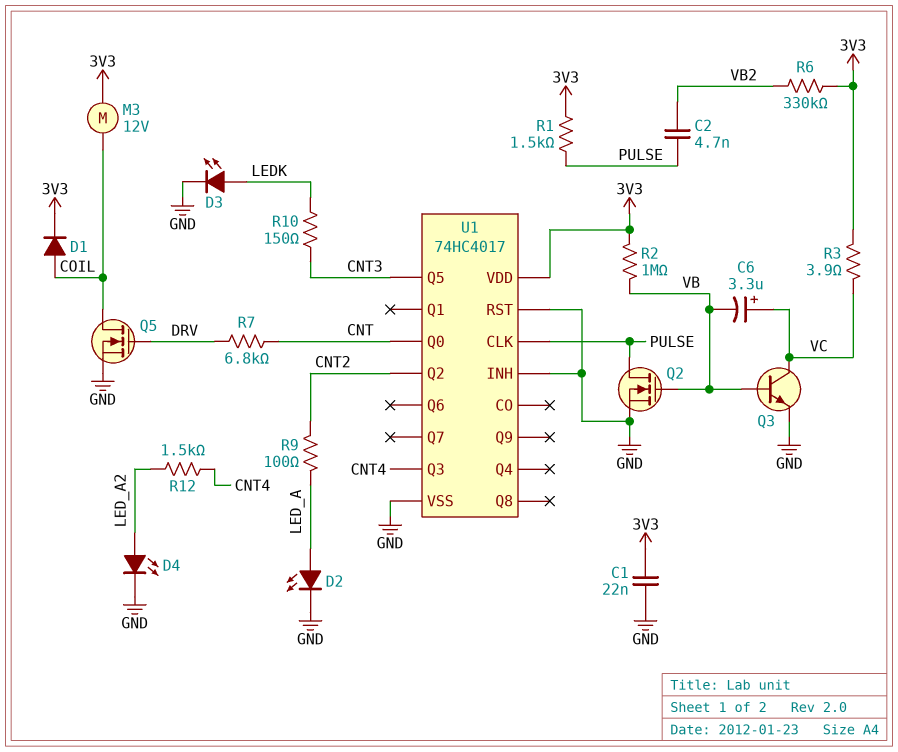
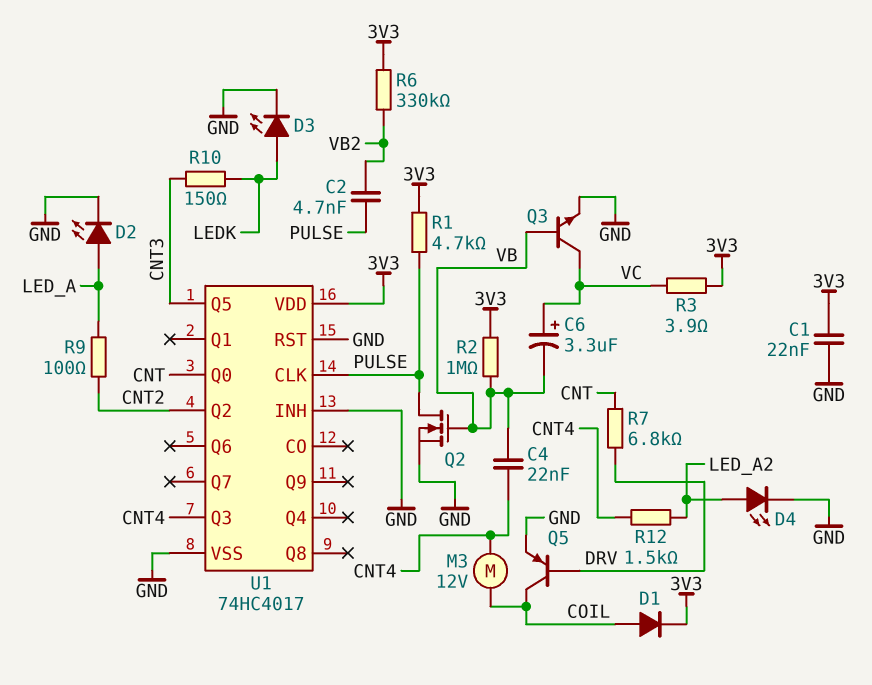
C4: none -> 22nF (CNT4, VB)
M3: motor 12V (3V3, COIL) -> motor 12V (CNT4, COIL)
Q5: NMOS (G DRV, D COIL, S GND) -> PNP (B DRV, C COIL, E GND)
R1: 1.5k (3V3, PULSE) -> 4.7k (3V3, PULSE)

